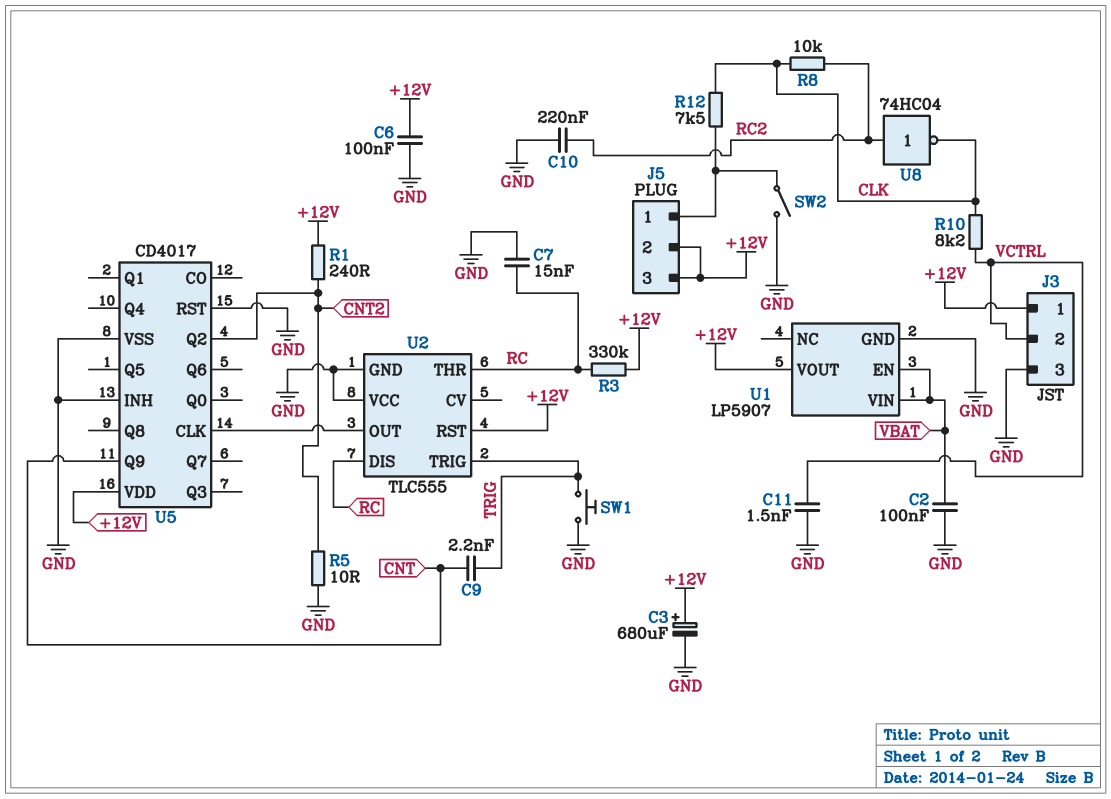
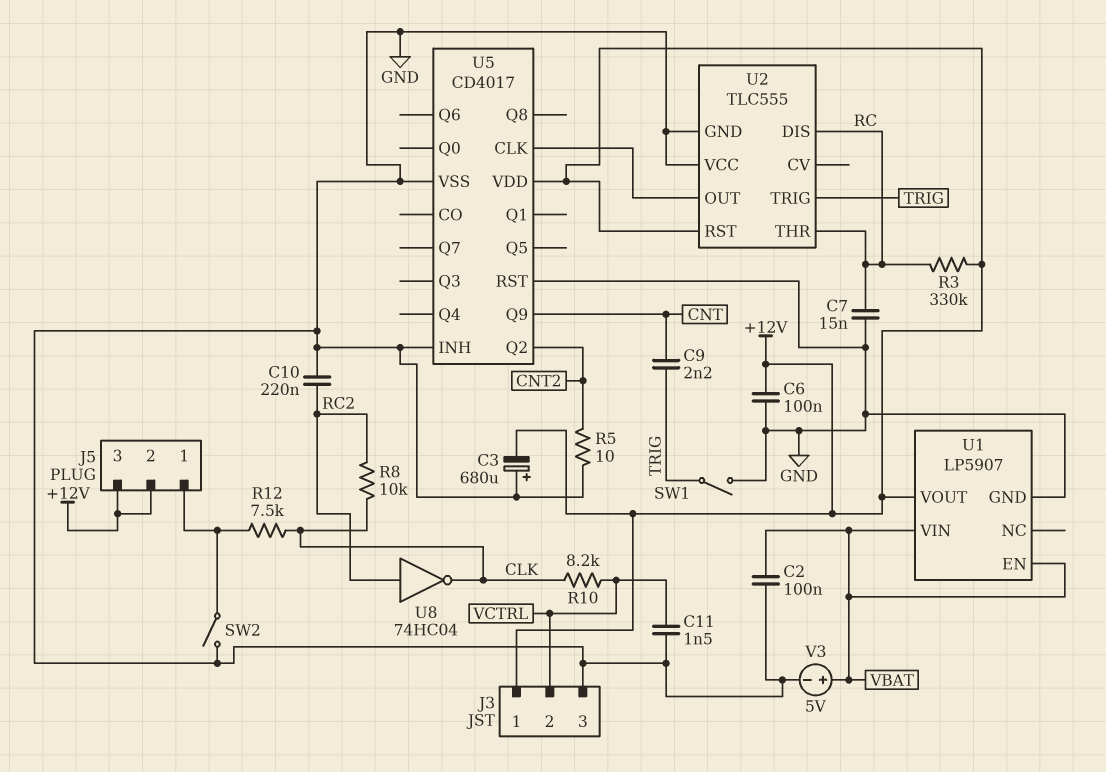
C3: 680uF (plus +12V, minus GND) -> 680uF (plus GND, minus +12V)
R1: 240 (+12V, CNT2) -> none
SW1: button (GND, TRIG) -> switch (GND, TRIG)
V3: none -> 5V (plus VBAT, minus GND)

